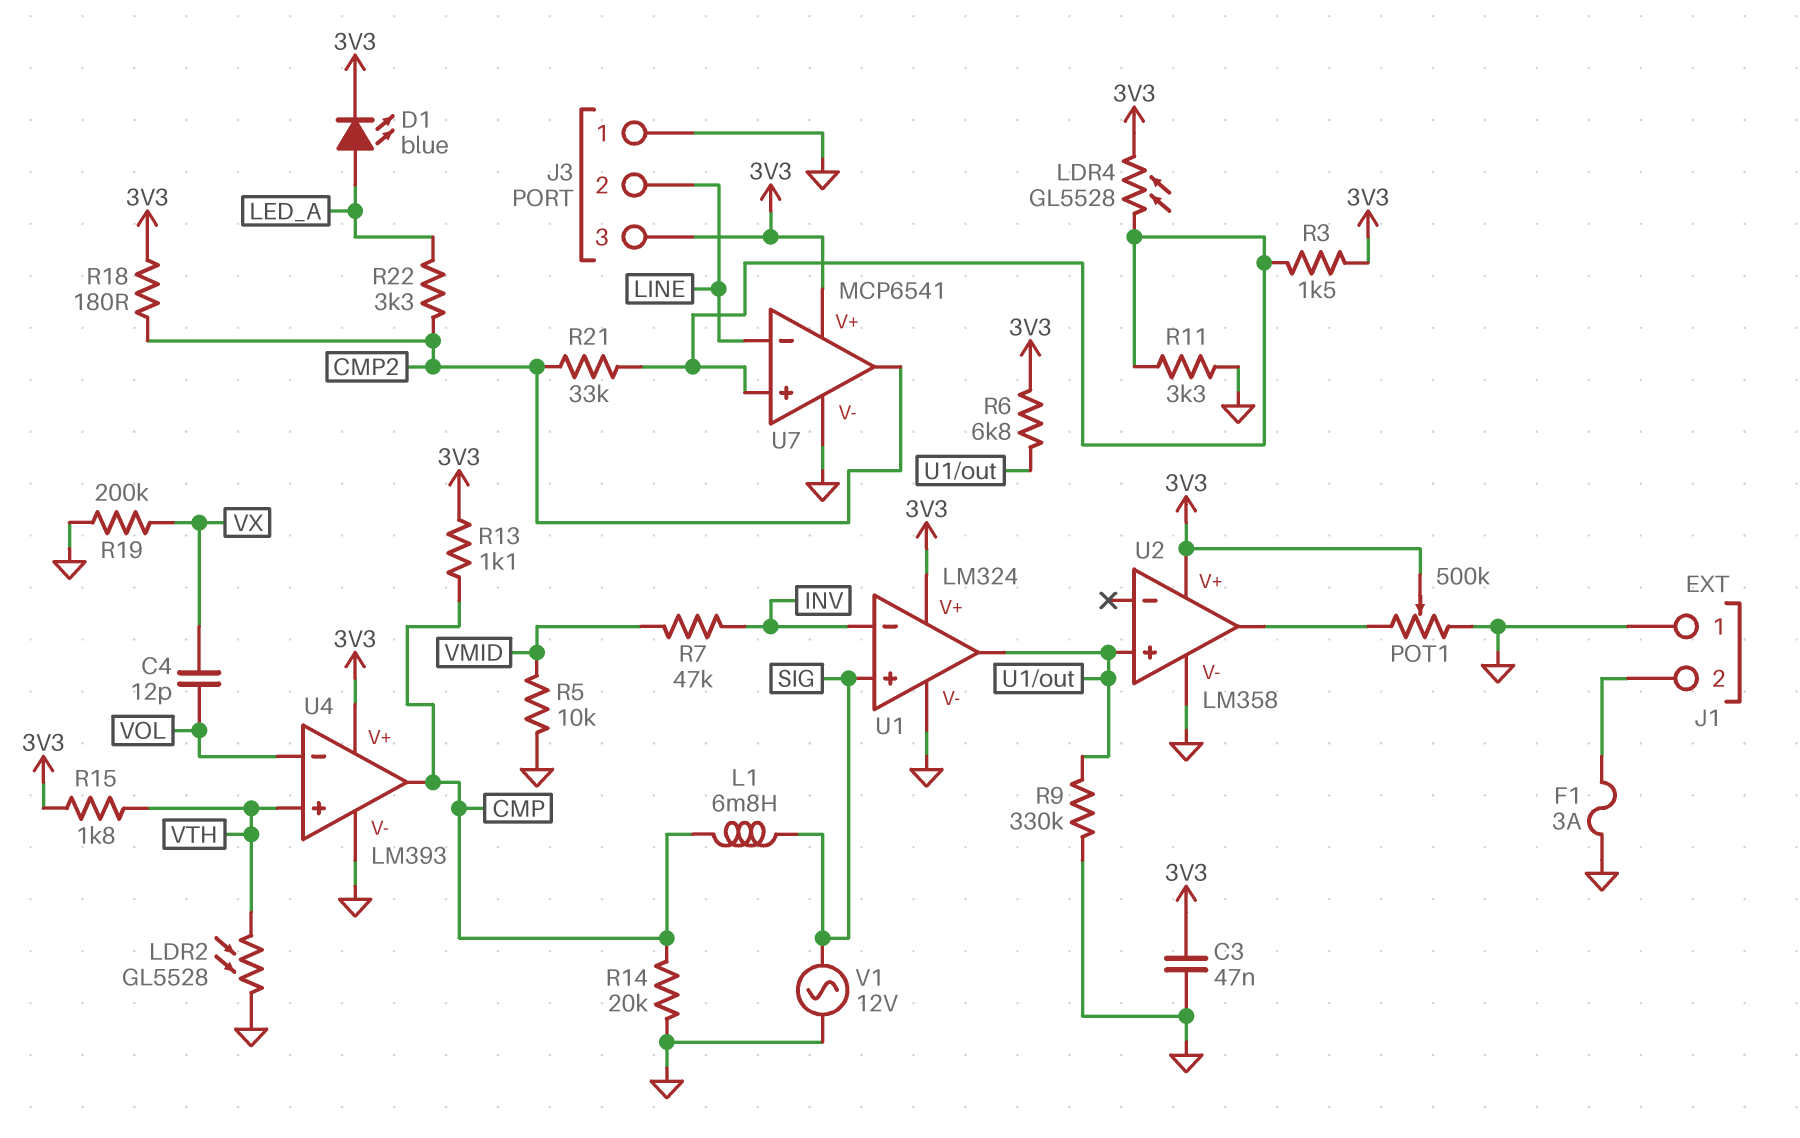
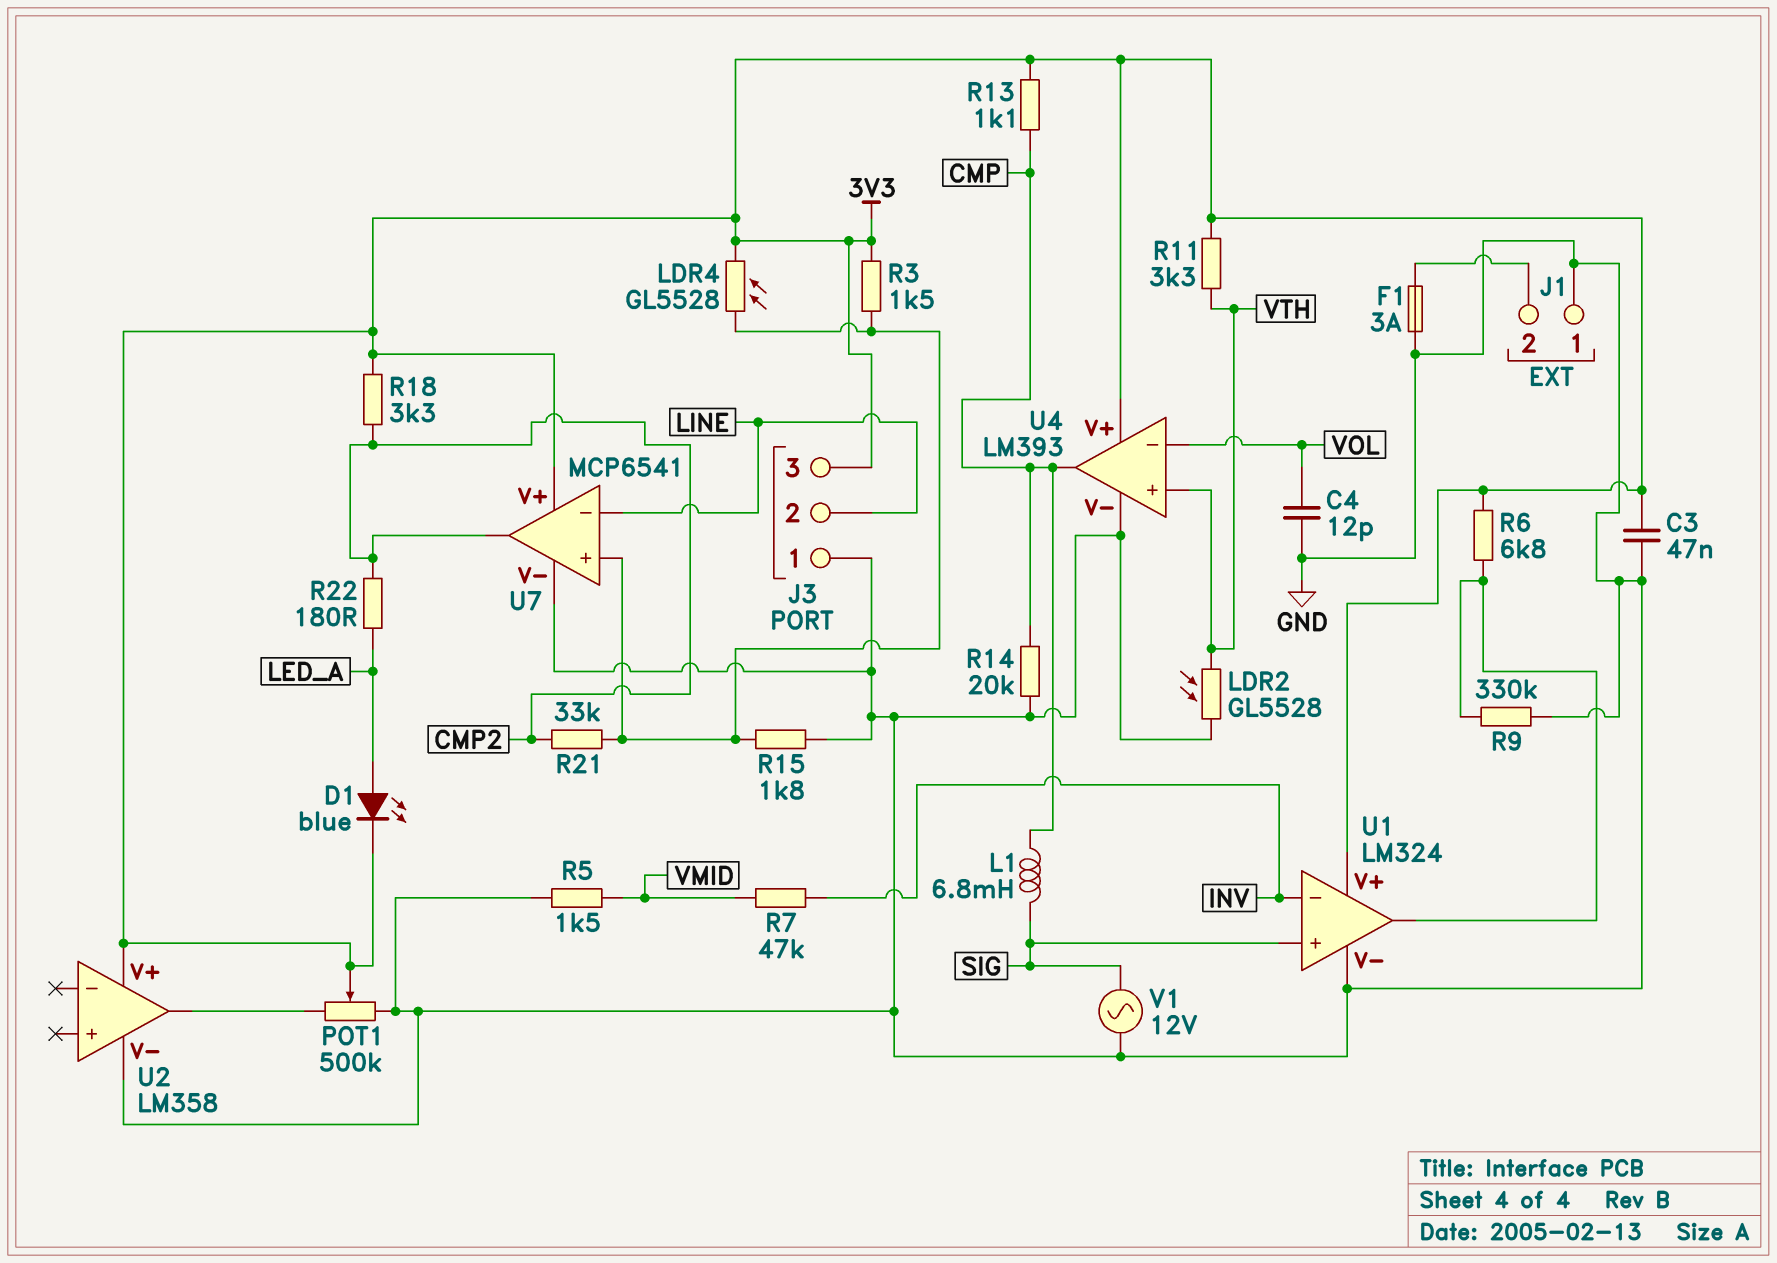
C4: 12pF (VOL, VX) -> 12pF (GND, VOL)
R5: 10k (GND, VMID) -> 1.5k (GND, VMID)
R11: 3.3k (GND, U7/in+) -> 3.3k (3V3, VTH)
R15: 1.8k (3V3, VTH) -> 1.8k (GND, U7/in+)
R18: 180 (3V3, CMP2) -> 3.3k (3V3, CMP2)
R19: 200k (GND, VX) -> none
R22: 3.3k (CMP2, LED_A) -> 180 (CMP2, LED_A)
U2 pin in+: U1/out -> none

